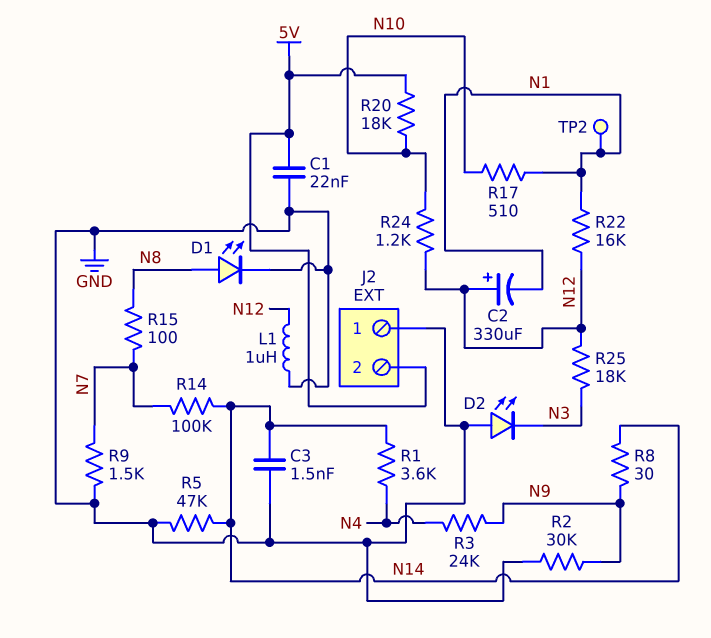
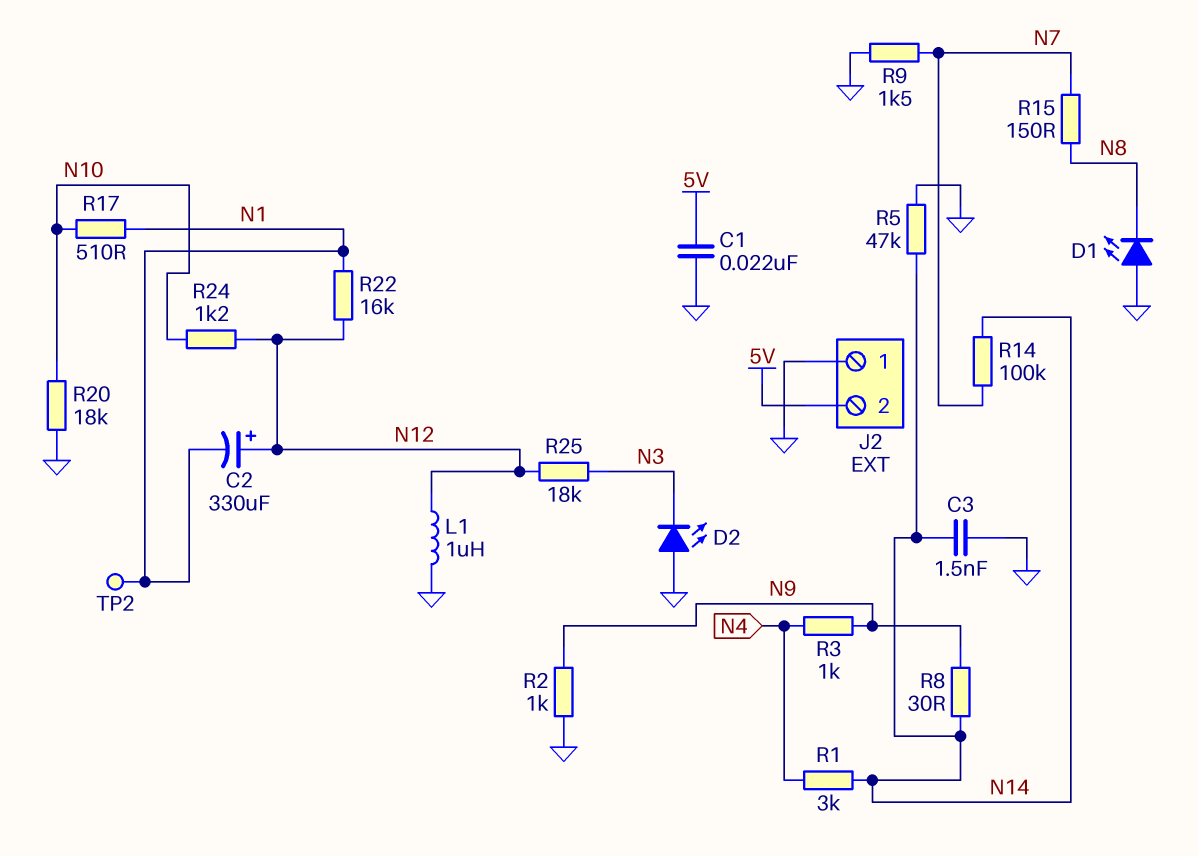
D1: LED (A N8, K GND) -> LED (A GND, K N8)
R1: 3.6k (N4, N14) -> 3k (N4, N14)
R2: 30k (GND, N9) -> 1k (GND, N9)
R3: 24k (N4, N9) -> 1k (N4, N9)
R15: 100 (N7, N8) -> 150 (N7, N8)
R20: 18k (5V, N10) -> 18k (GND, N10)

